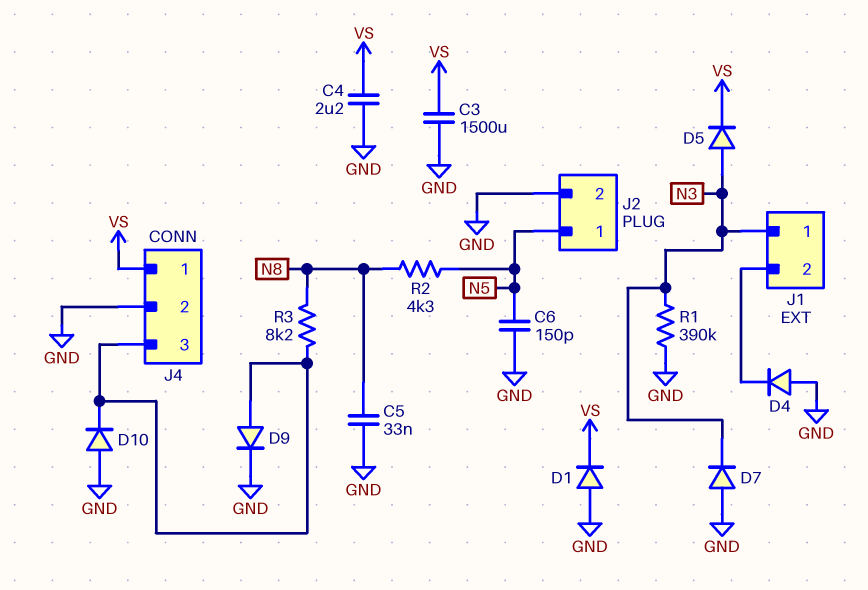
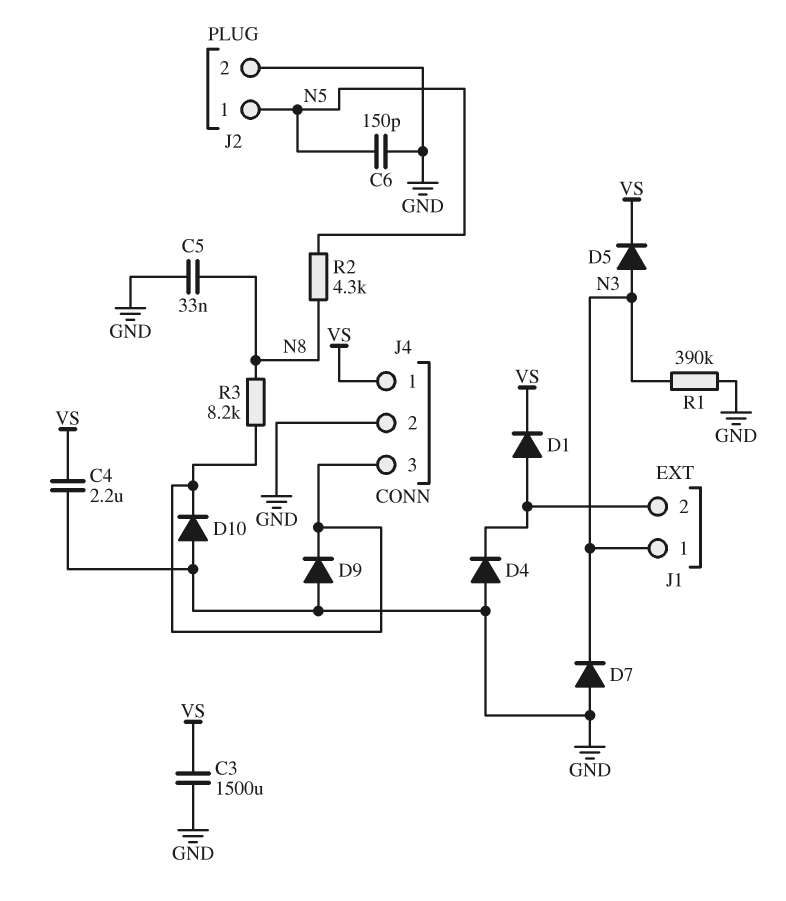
D1: diode (A GND, K VS) -> diode (A J1/2, K VS)
D9: diode (A J4/3, K GND) -> diode (A GND, K J4/3)

